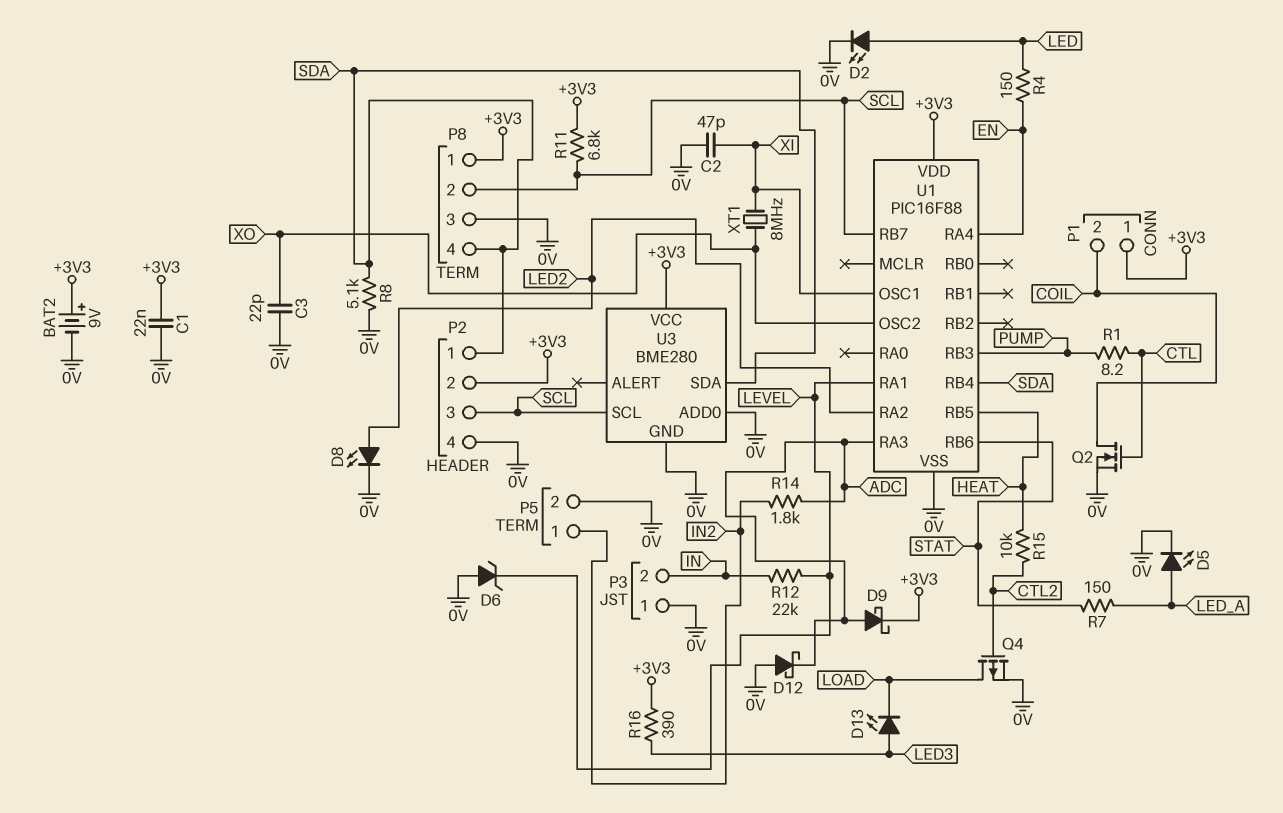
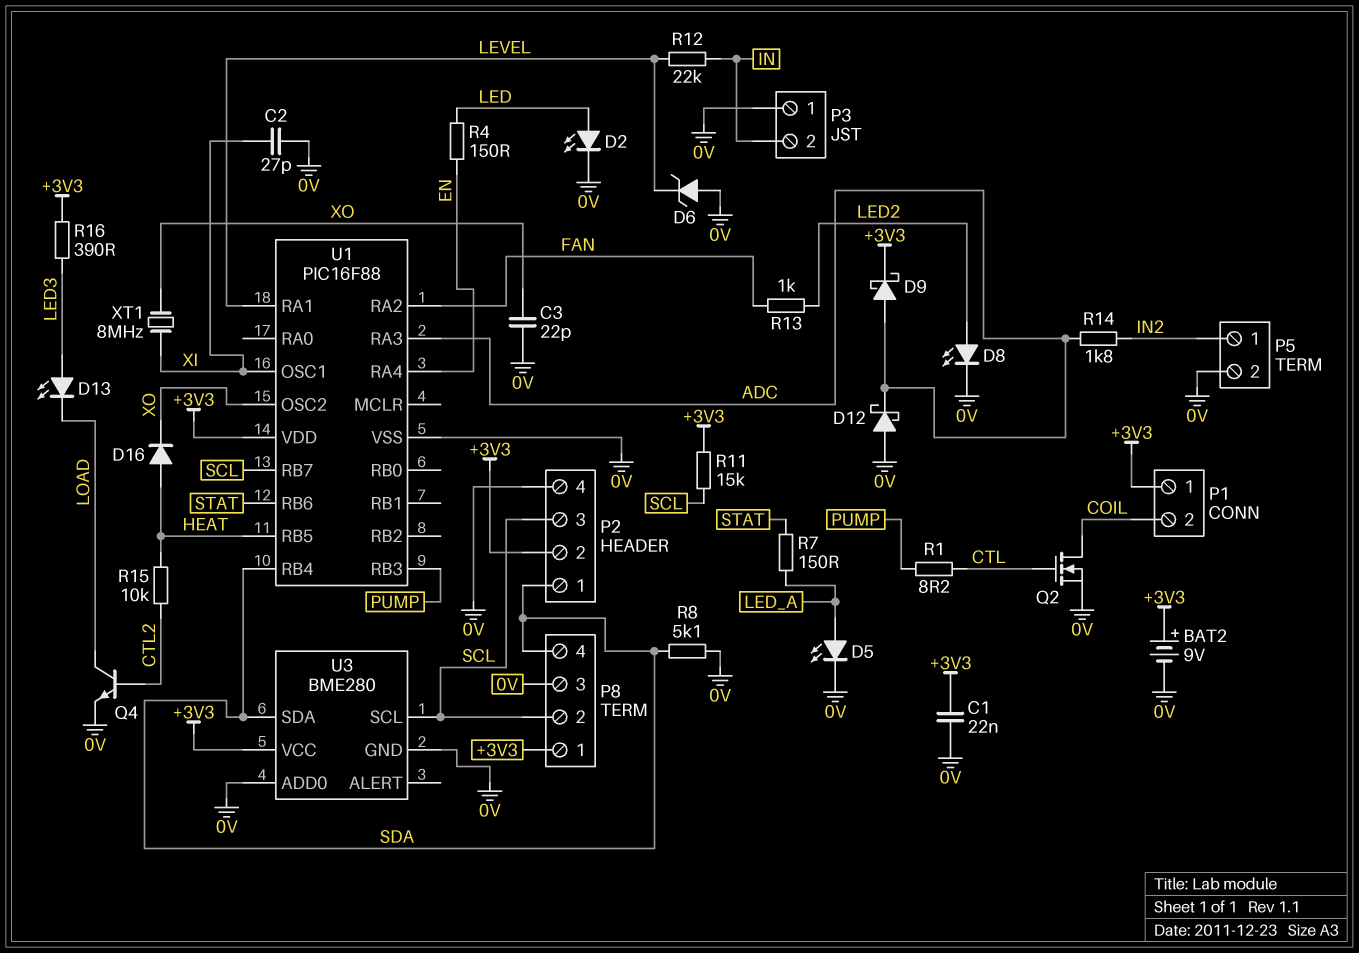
C2: 47pF (0V, XI) -> 27pF (0V, XI)
D16: none -> diode (A HEAT, K XO)
Q4: PMOS (G CTL2, D LOAD, S 0V) -> NPN (B CTL2, C LOAD, E 0V)
R11: 6.8k (+3V3, SCL) -> 15k (+3V3, SCL)
R13: none -> 1k (FAN, LED2)
U1 pin RA2: LED2 -> FAN

